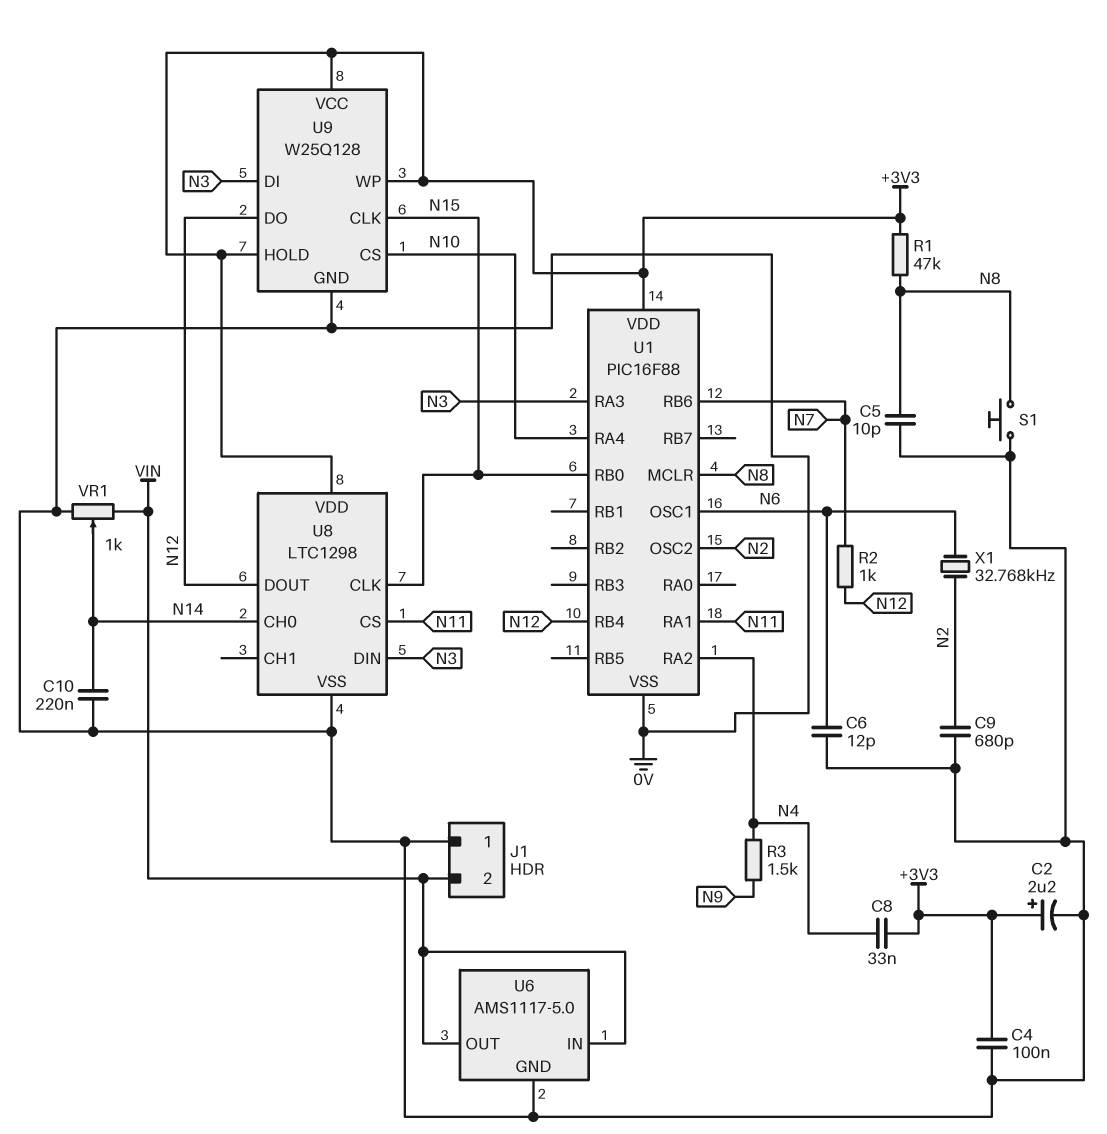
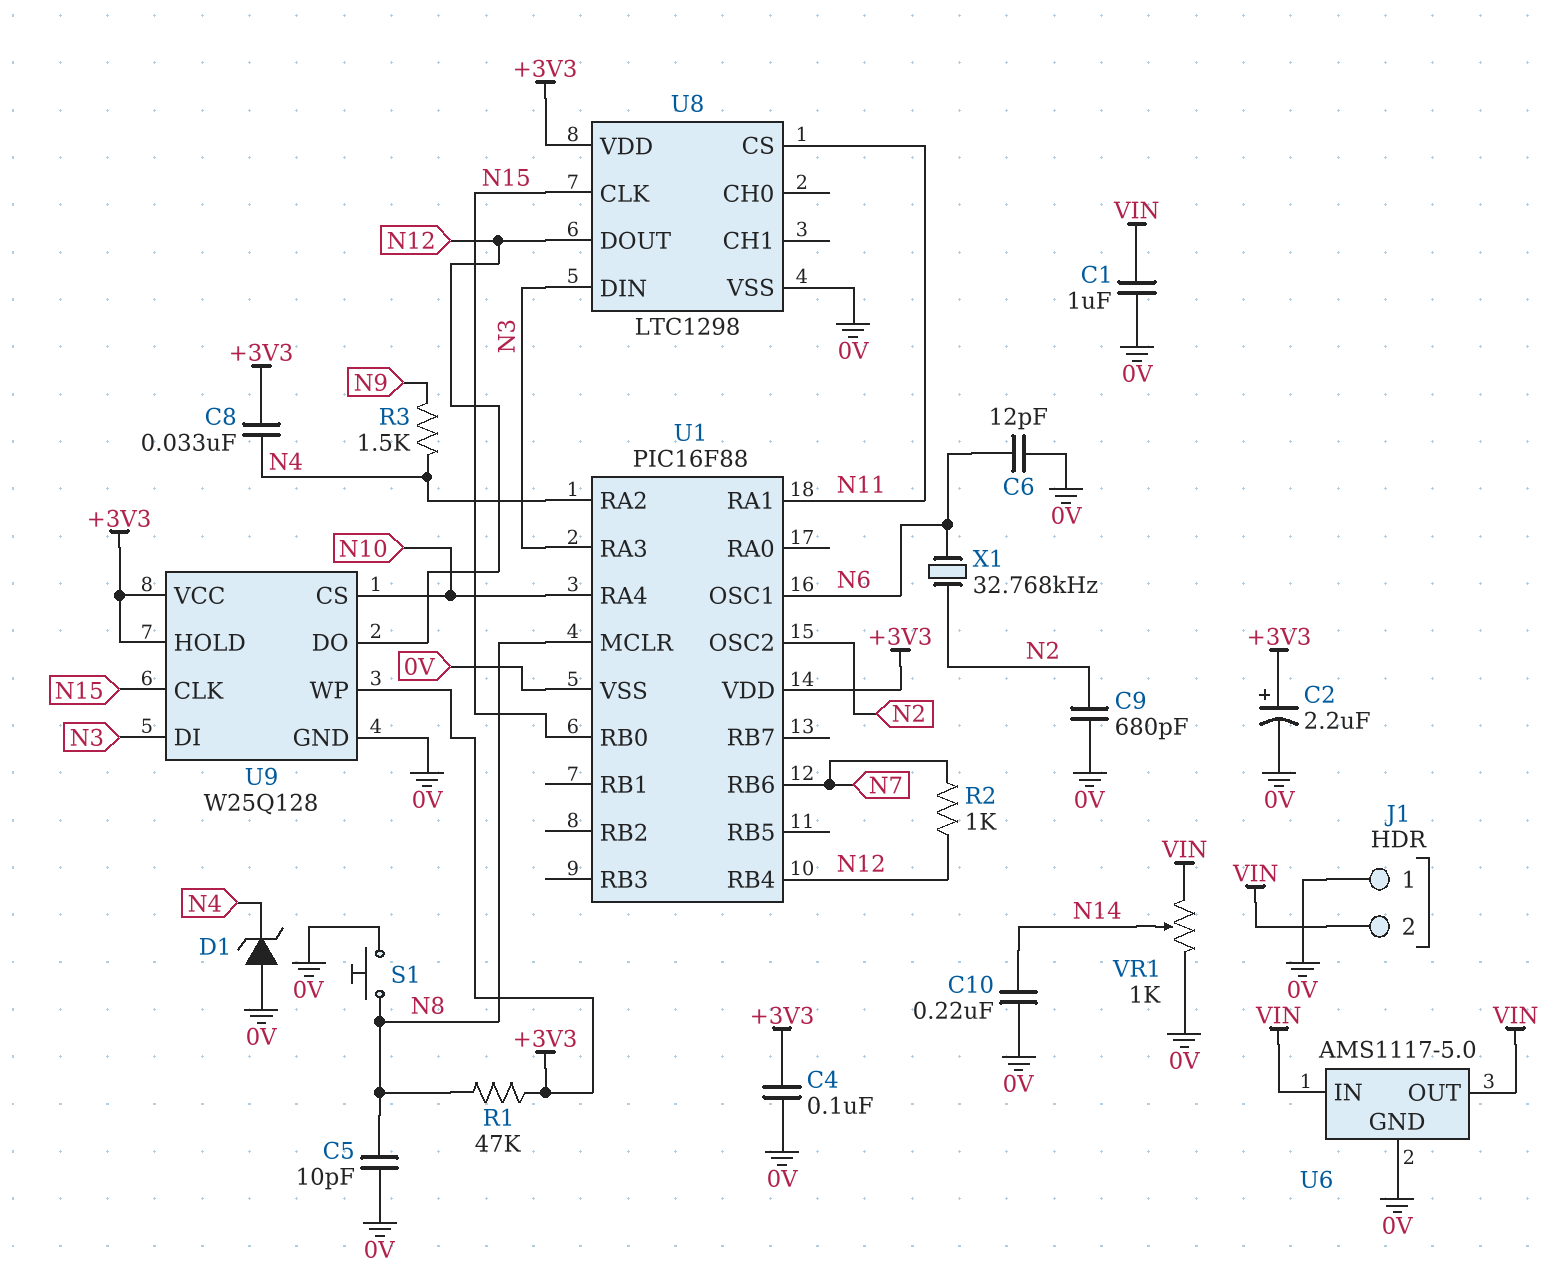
C1: none -> 1uF (0V, VIN)
D1: none -> zener (A 0V, K N4)
U8 pin CH0: N14 -> none

